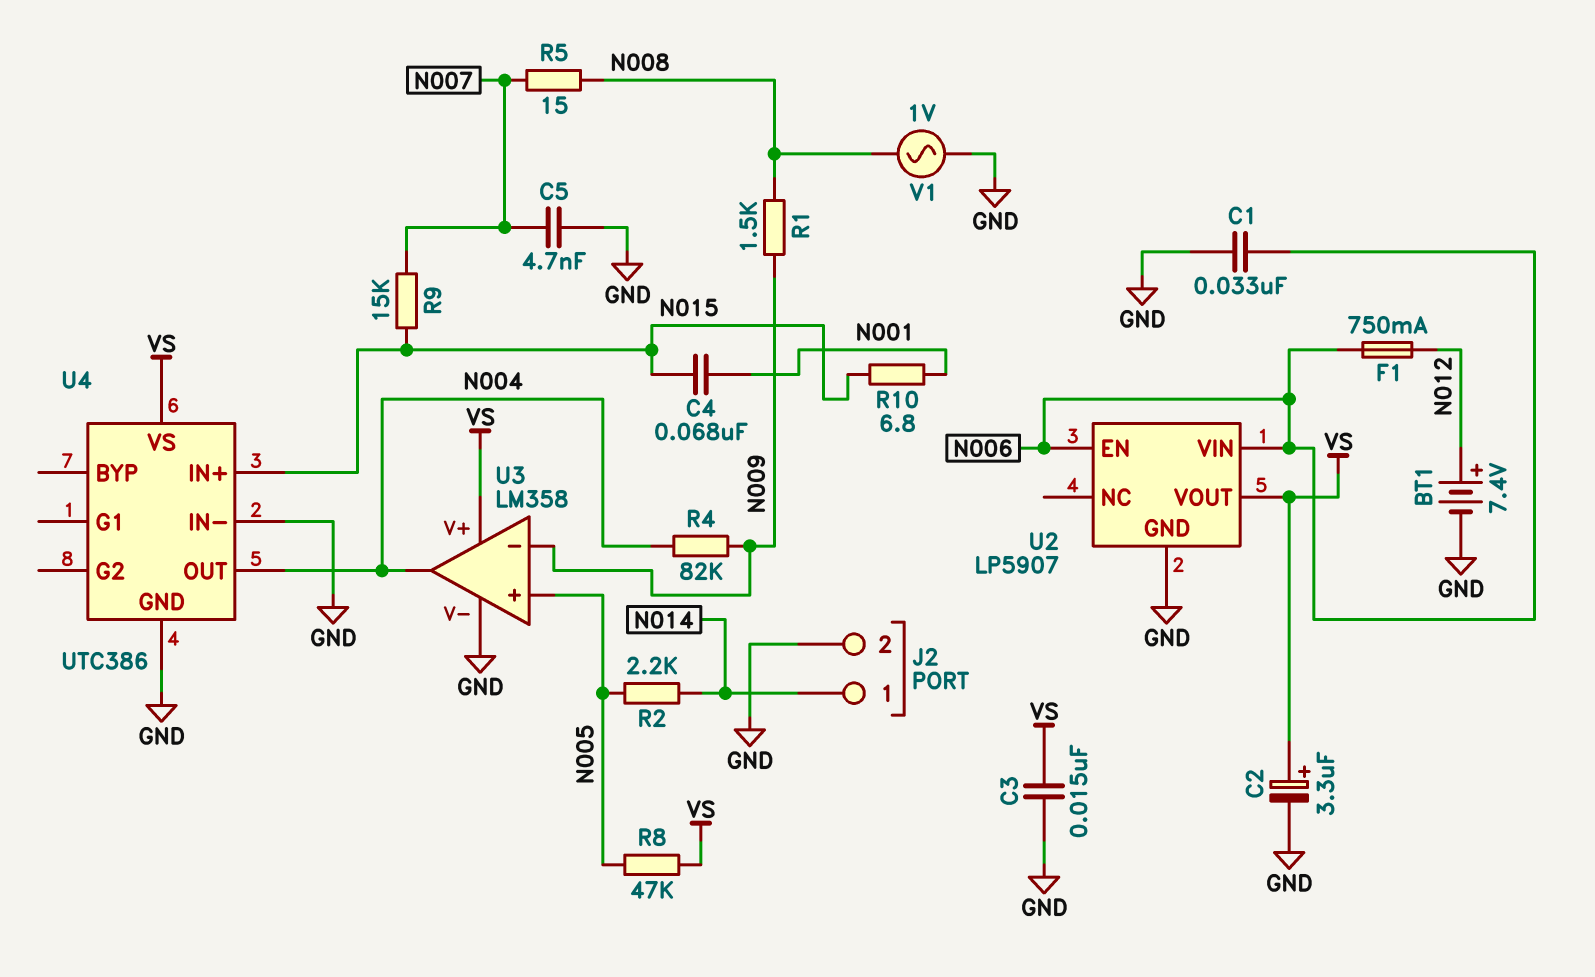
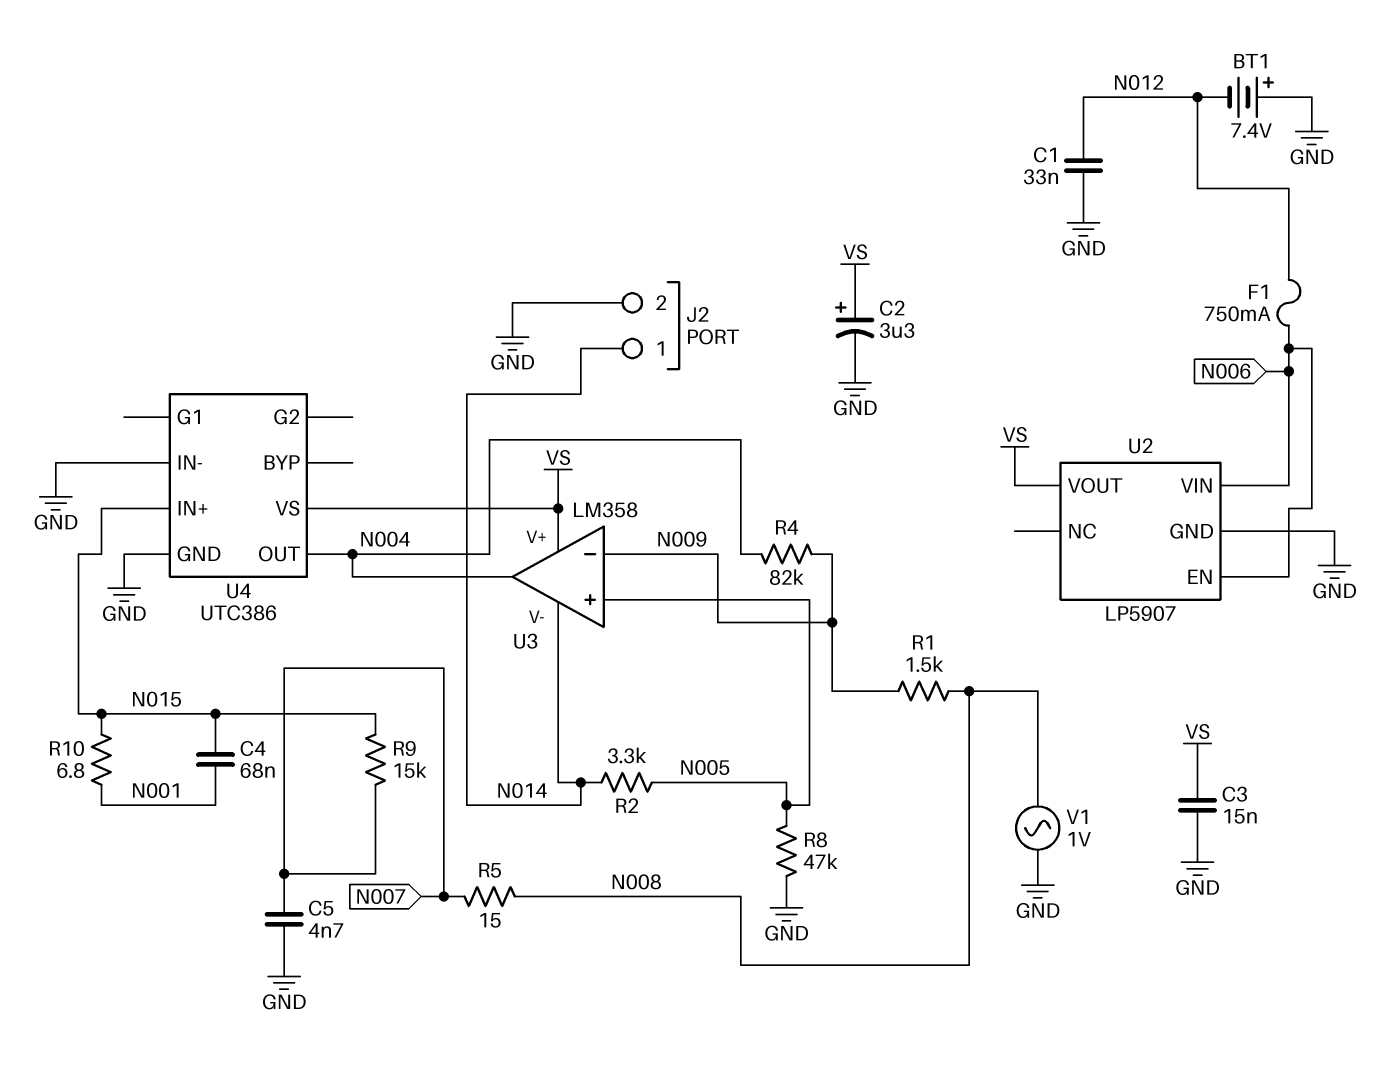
BT1: 7.4V (plus N012, minus GND) -> 7.4V (plus GND, minus N012)
C1: 33nF (GND, N006) -> 33nF (GND, N012)
R2: 2.2k (N005, N014) -> 3.3k (N005, N014)
R8: 47k (N005, VS) -> 47k (GND, N005)
U3 pin V-: GND -> N014

